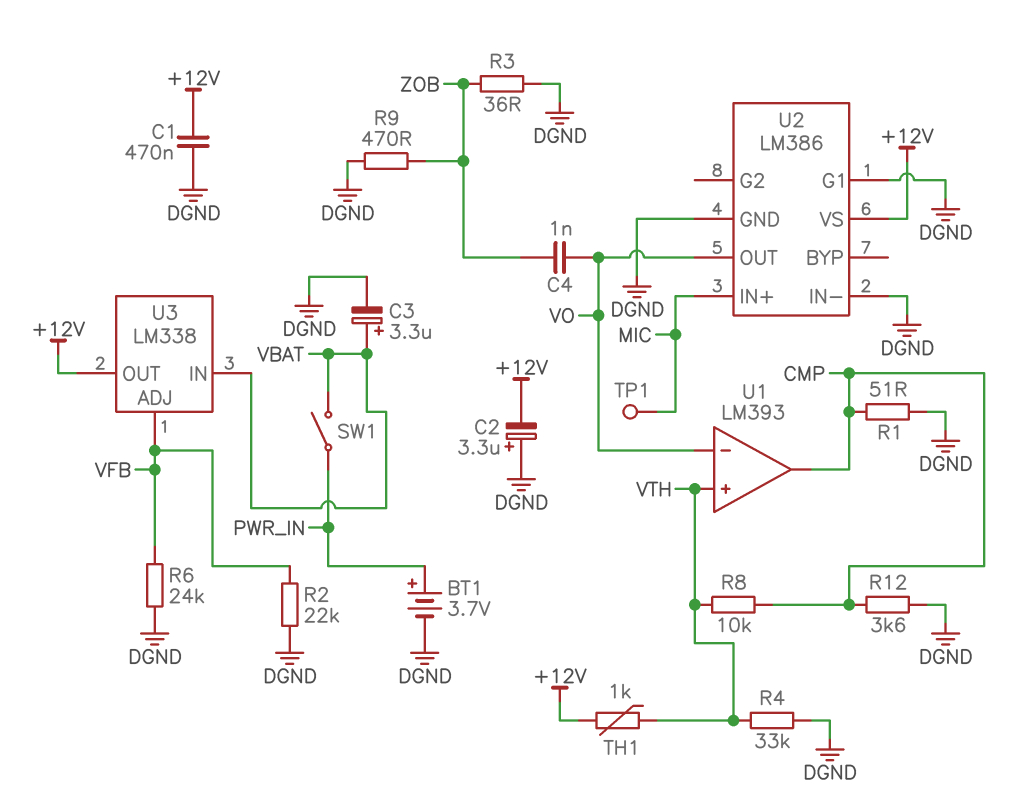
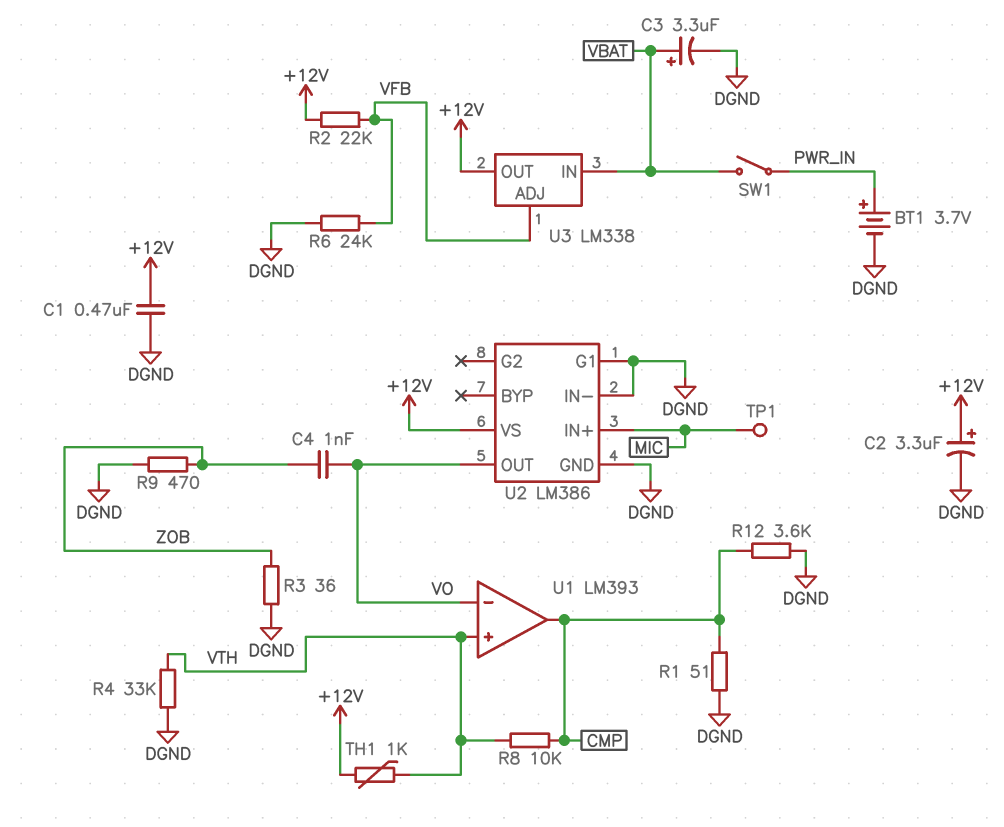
C2: 3.3uF (plus DGND, minus +12V) -> 3.3uF (plus +12V, minus DGND)
R2: 22k (DGND, VFB) -> 22k (+12V, VFB)

